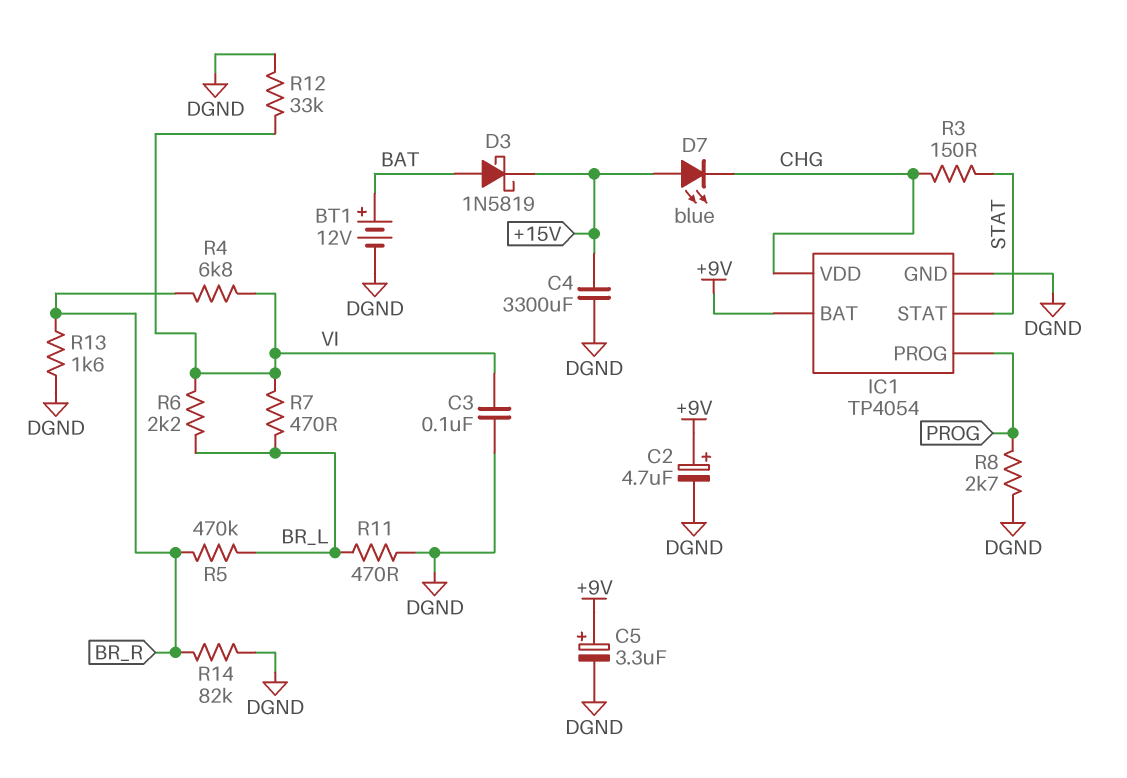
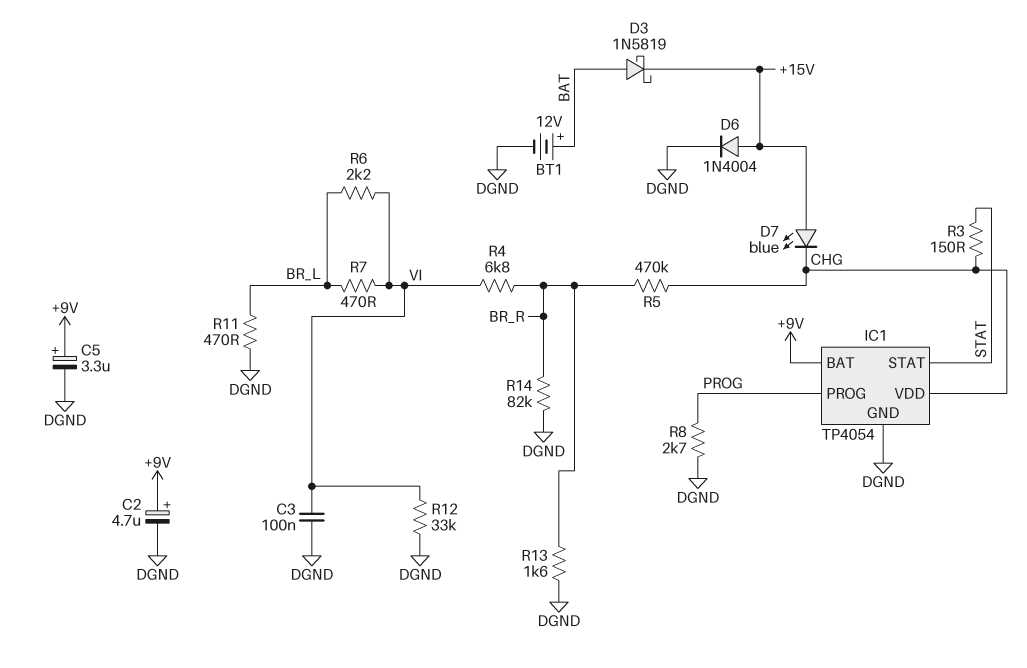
C4: 3300uF (+15V, DGND) -> none
D6: none -> diode 1N4004 (A +15V, K DGND)
R5: 470k (BR_L, BR_R) -> 470k (BR_R, CHG)

